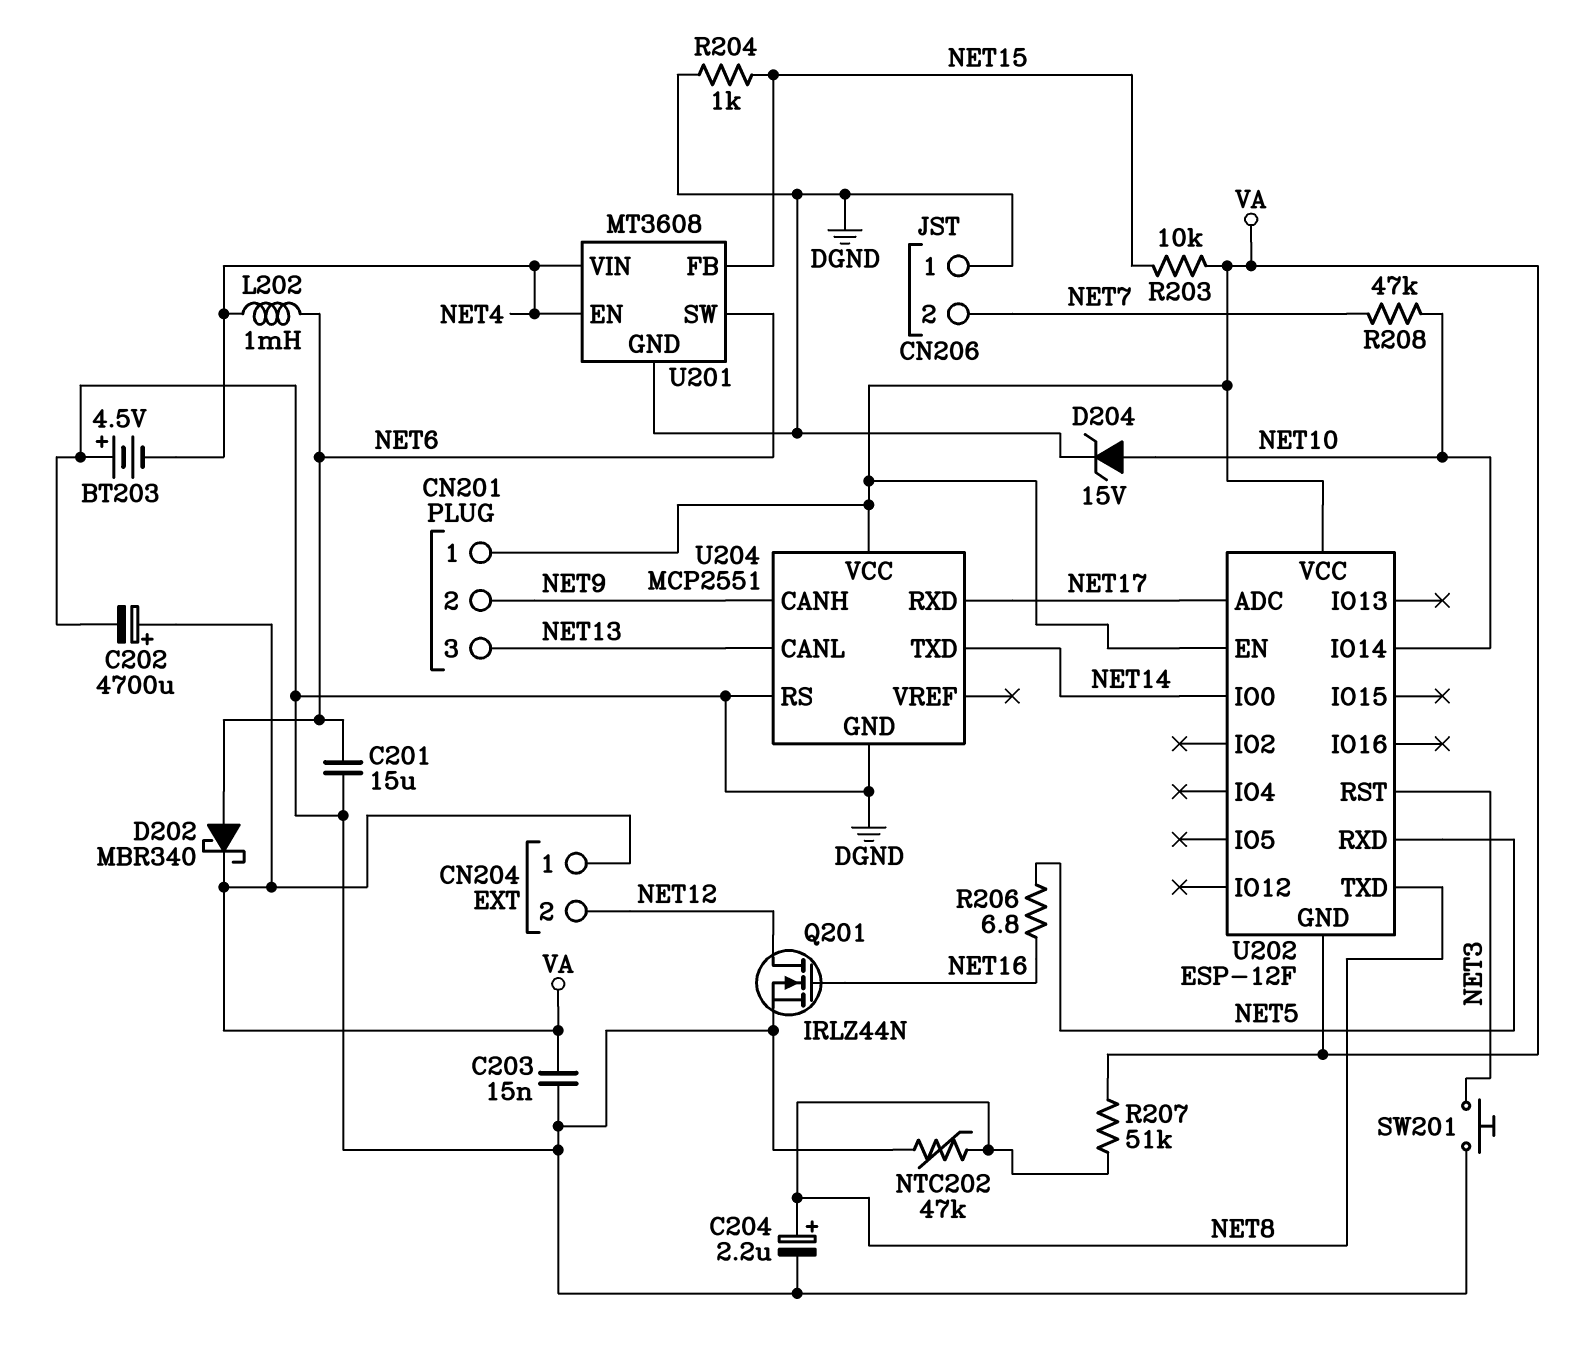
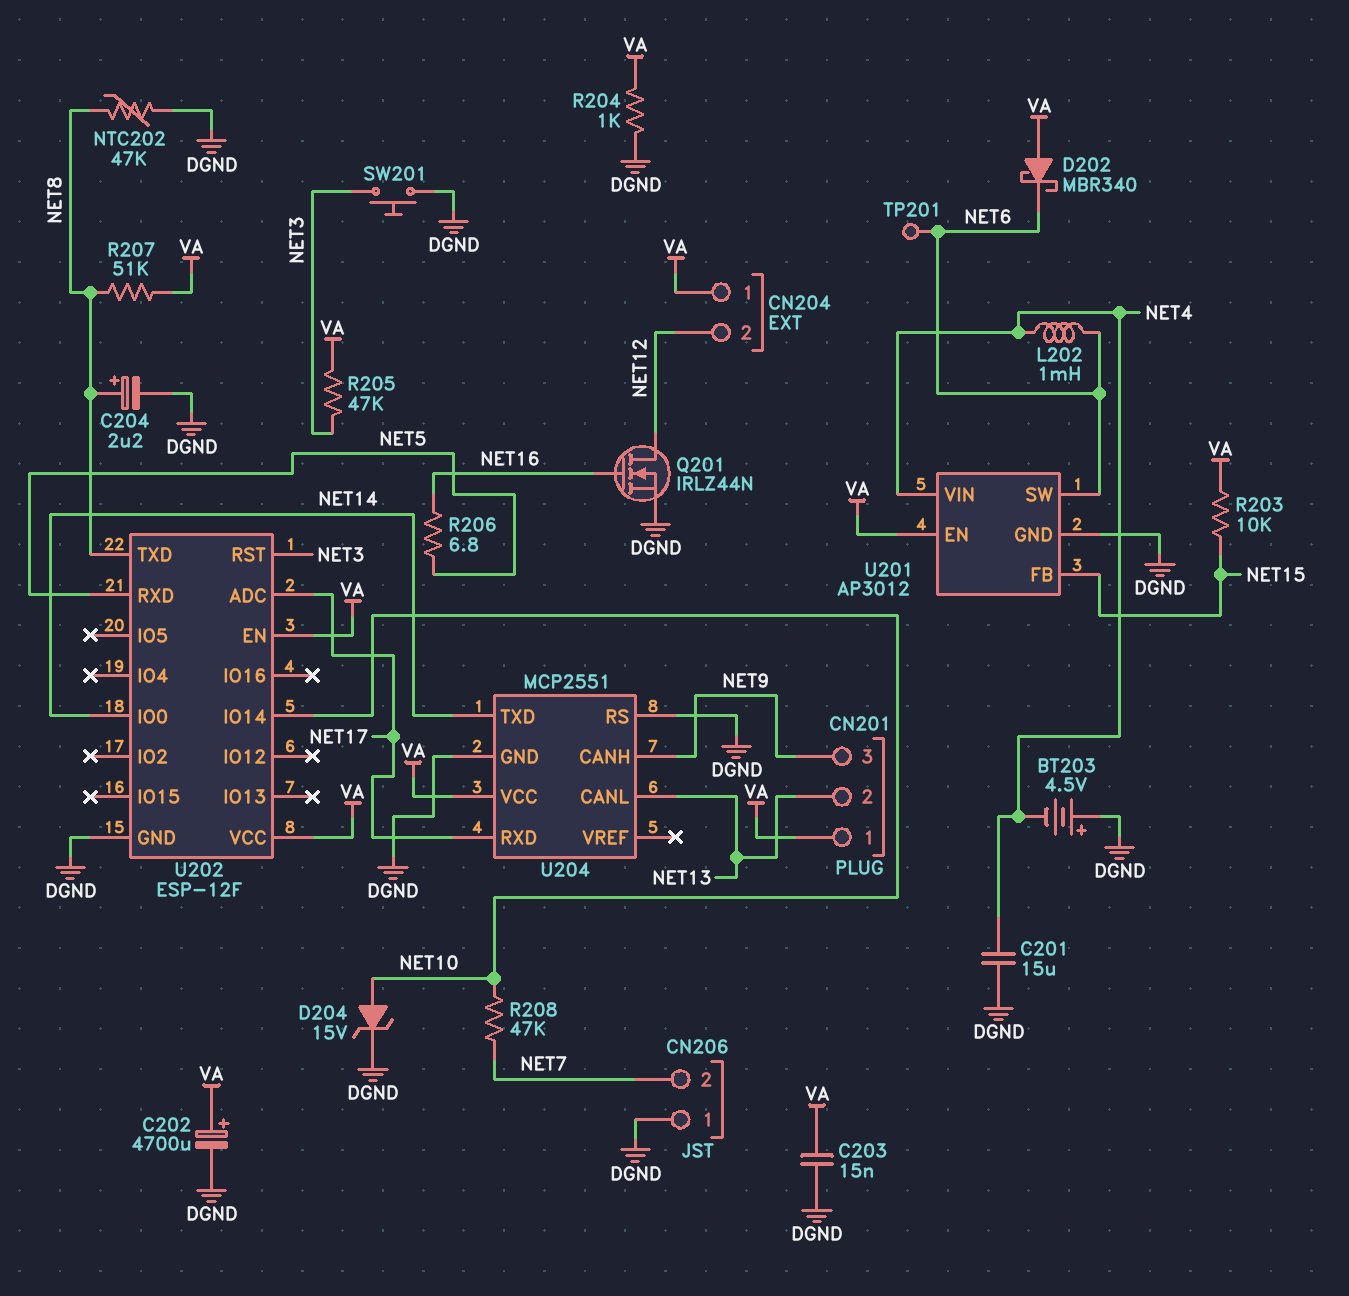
C201: 15uF (DGND, NET6) -> 15uF (DGND, NET4)
CN201 pin 2: NET9 -> NET13
CN201 pin 3: NET13 -> NET9
D202: schottky MBR340 (A NET6, K VA) -> schottky MBR340 (A VA, K NET6)
R204: 1k (DGND, NET15) -> 1k (DGND, VA)
R205: none -> 47k (NET3, VA)
TP201: none -> test point (NET6)
U201: MT3608 -> AP3012
U201 pin EN: NET4 -> VA
U202 pin GND: VA -> DGND

